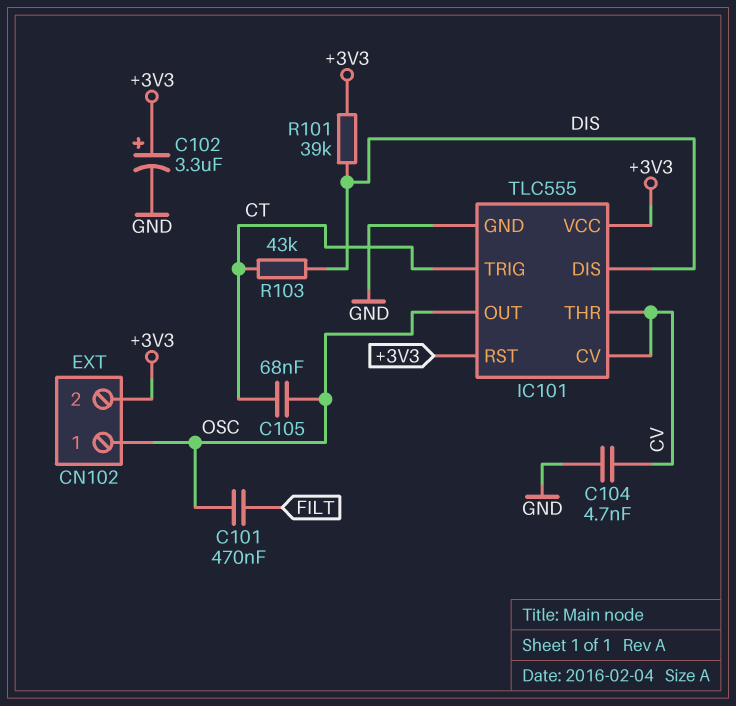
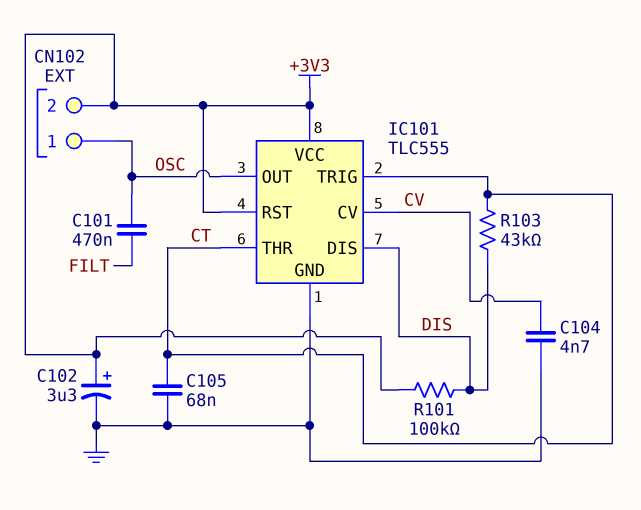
C105: 68nF (CT, OSC) -> 68nF (CT, GND)
IC101 pin THR: CV -> CT
R101: 39k (+3V3, DIS) -> 100k (+3V3, DIS)

